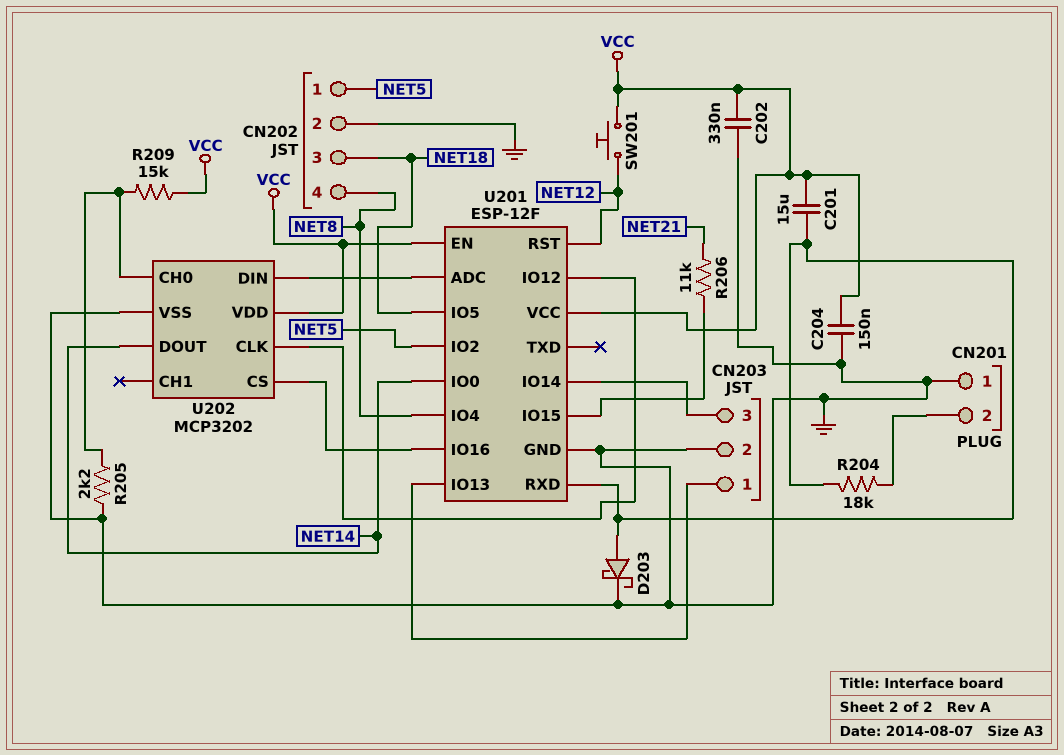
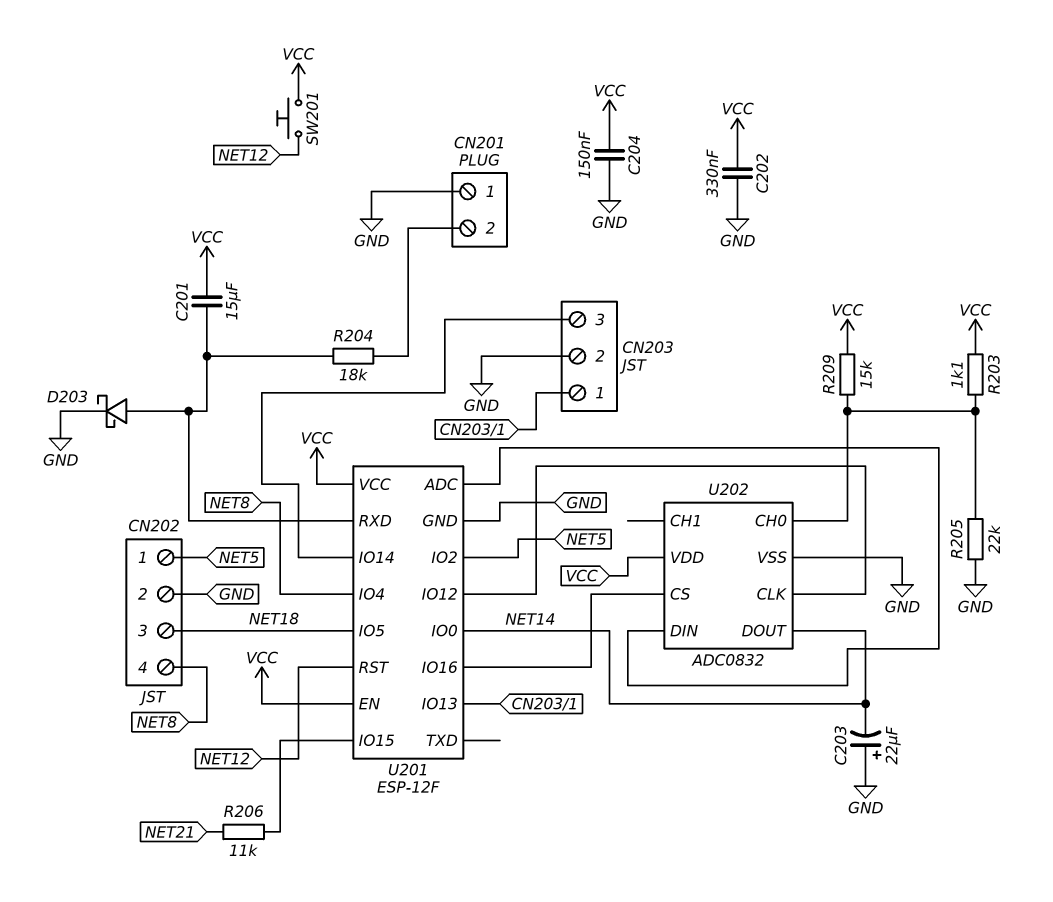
C203: none -> 22uF (plus GND, minus NET14)
R203: none -> 1.1k (U202/CH0, VCC)
R205: 2.2k (GND, U202/CH0) -> 22k (GND, U202/CH0)
U202: MCP3202 -> ADC0832

